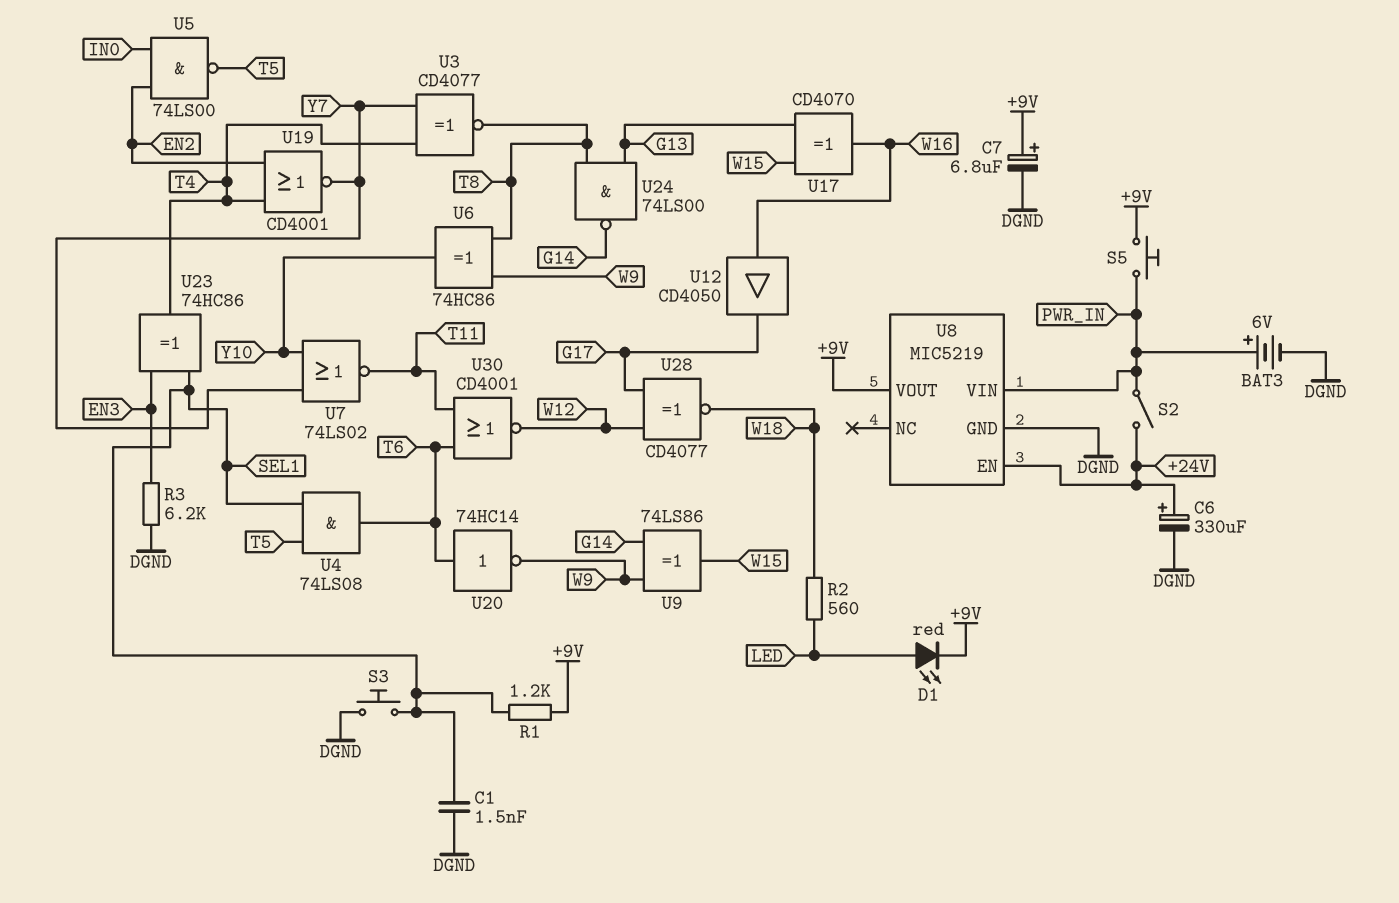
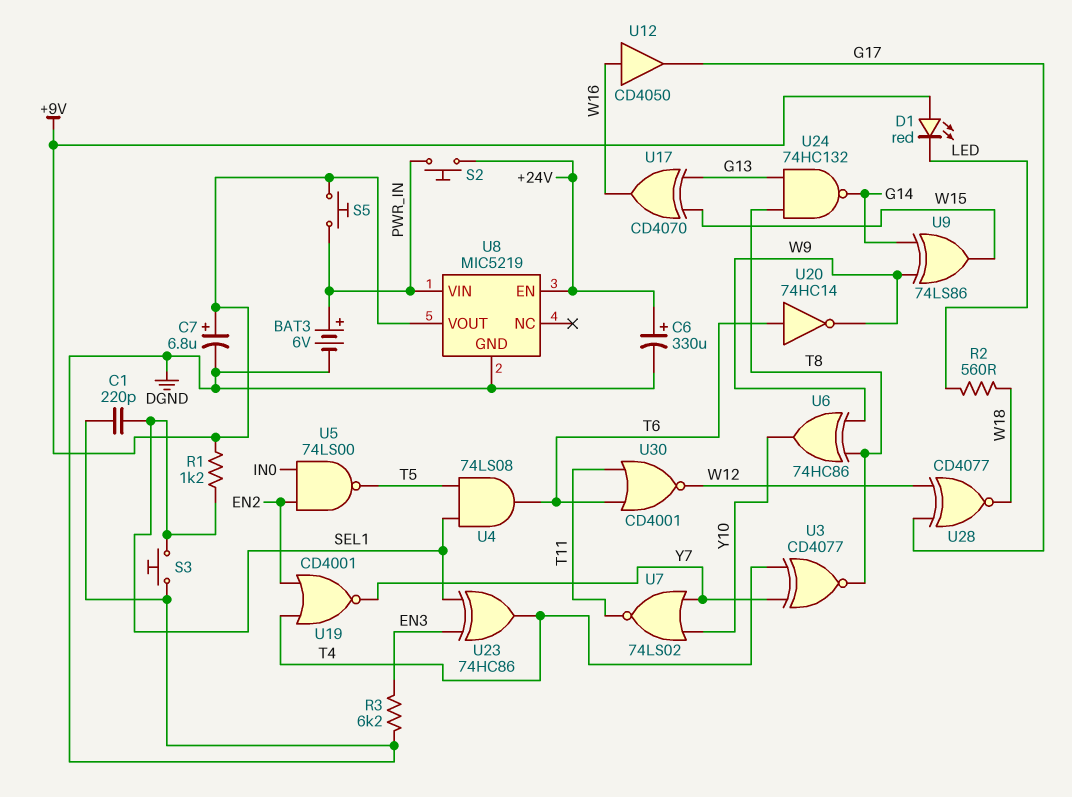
C1: 1.5nF (DGND, SEL1) -> 220pF (DGND, SEL1)
D1: LED red (A LED, K +9V) -> LED red (A +9V, K LED)
S2: switch (+24V, PWR_IN) -> button (+24V, PWR_IN)
U24: NAND 74LS00 (in G13, in T8, out G14) -> NAND 74HC132 (in G13, in T8, out G14)

